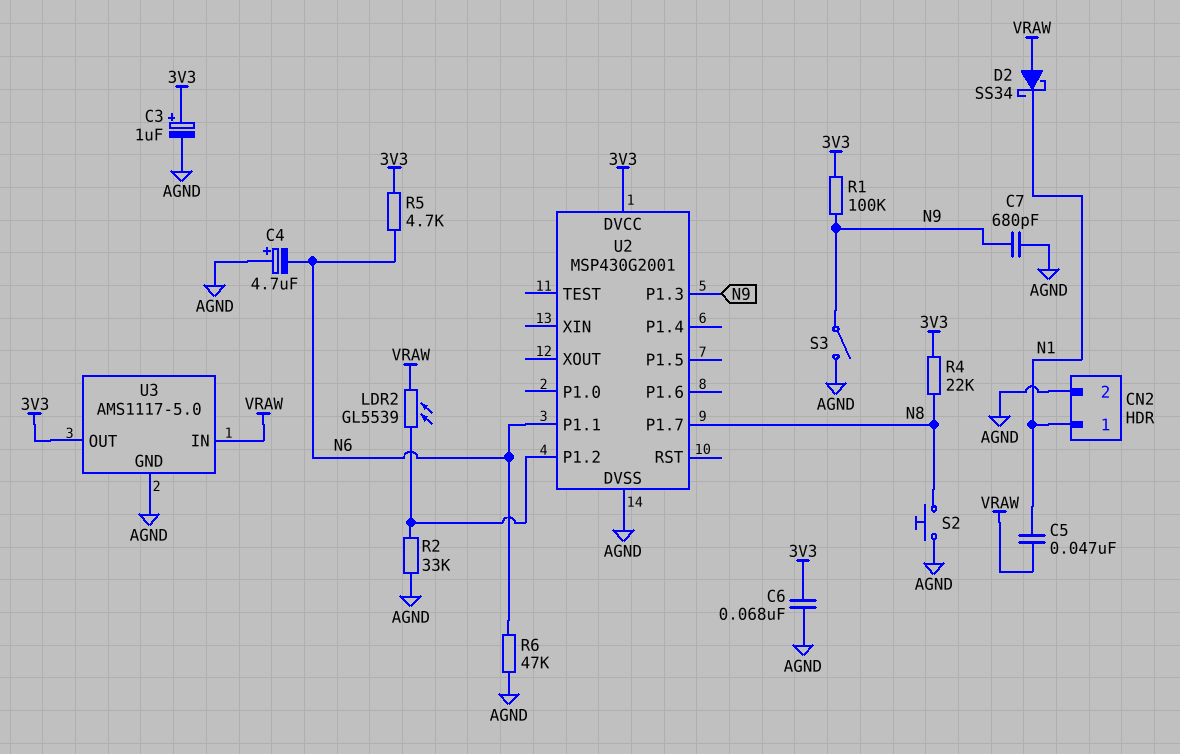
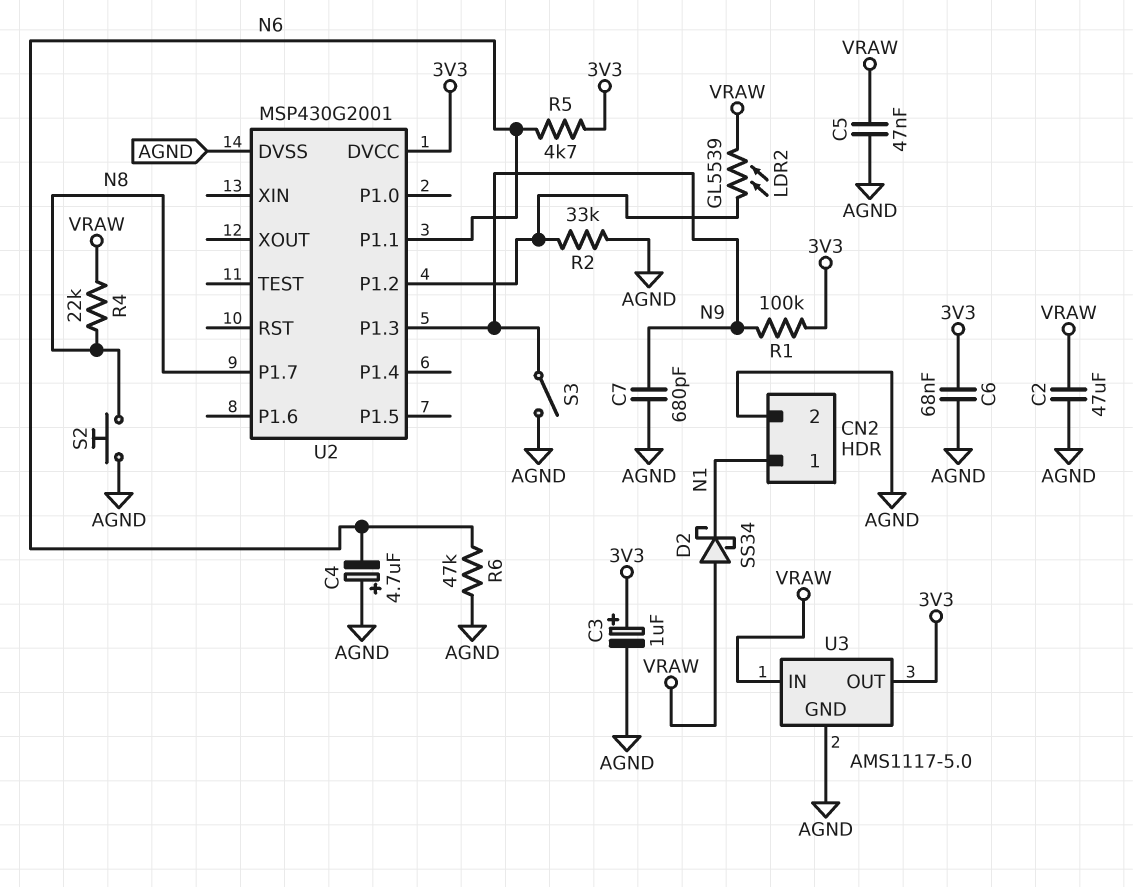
C2: none -> 47uF (AGND, VRAW)
C5: 47nF (N1, VRAW) -> 47nF (AGND, VRAW)
R4: 22k (3V3, N8) -> 22k (N8, VRAW)

